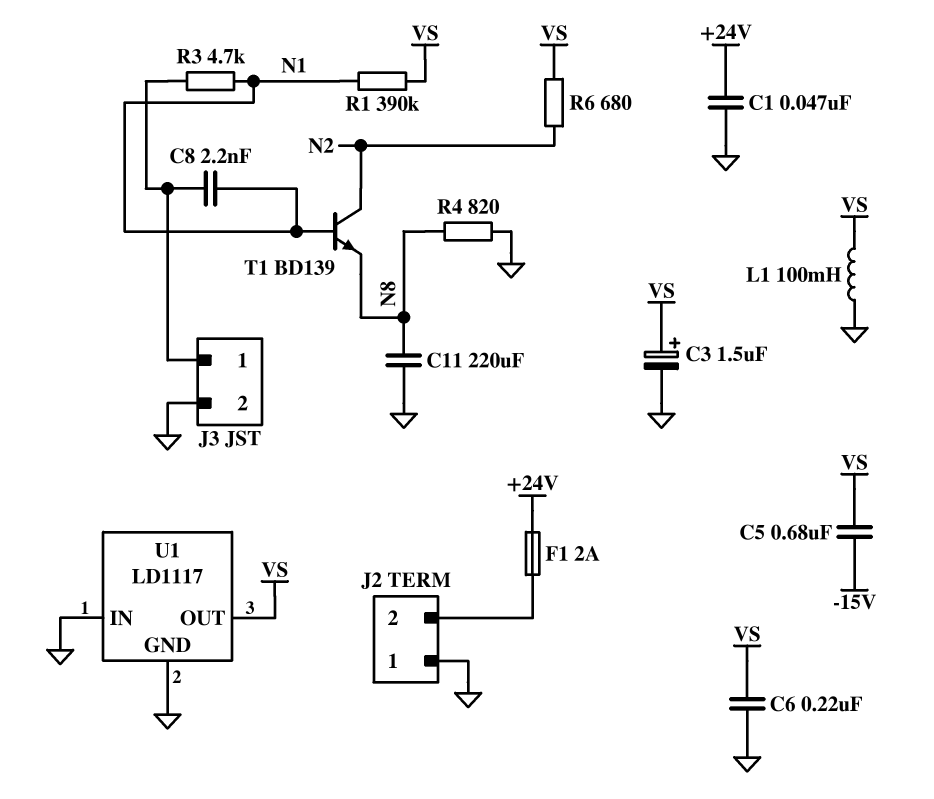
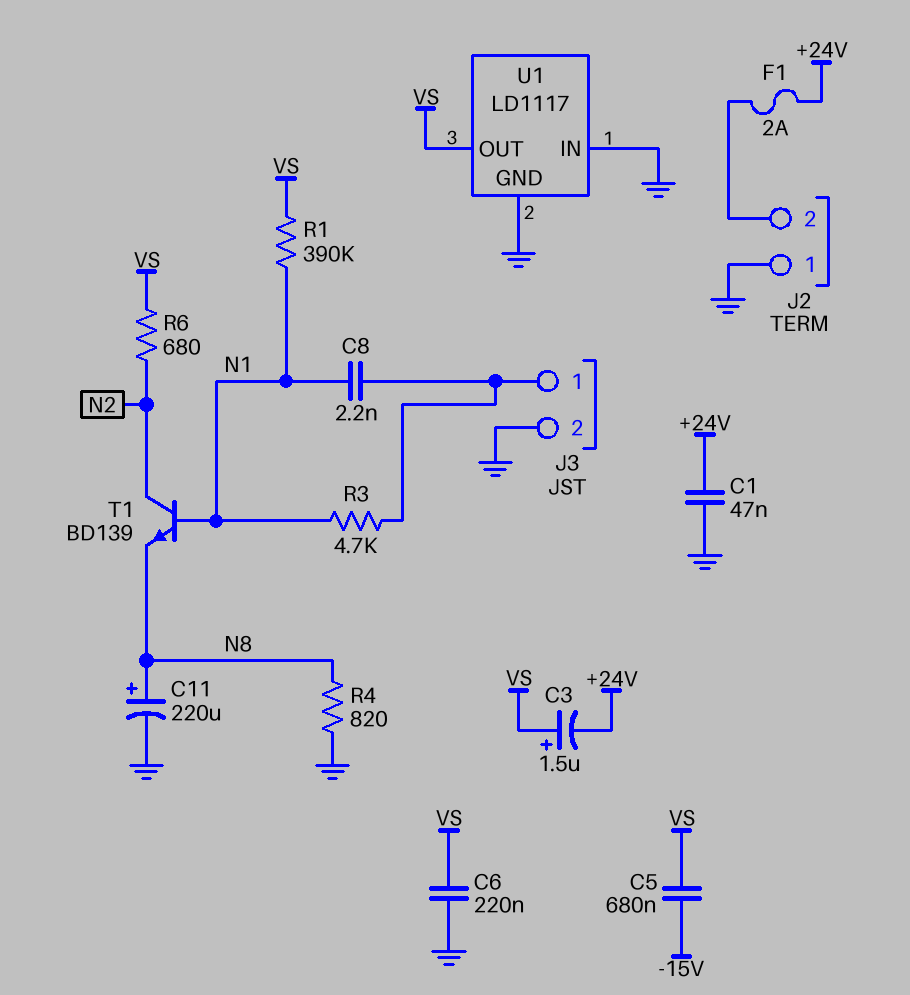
C3: 1.5uF (plus VS, minus GND) -> 1.5uF (plus VS, minus +24V)
C11: 220uF (GND, N8) -> 220uF (plus N8, minus GND)
L1: 100mH (GND, VS) -> none

